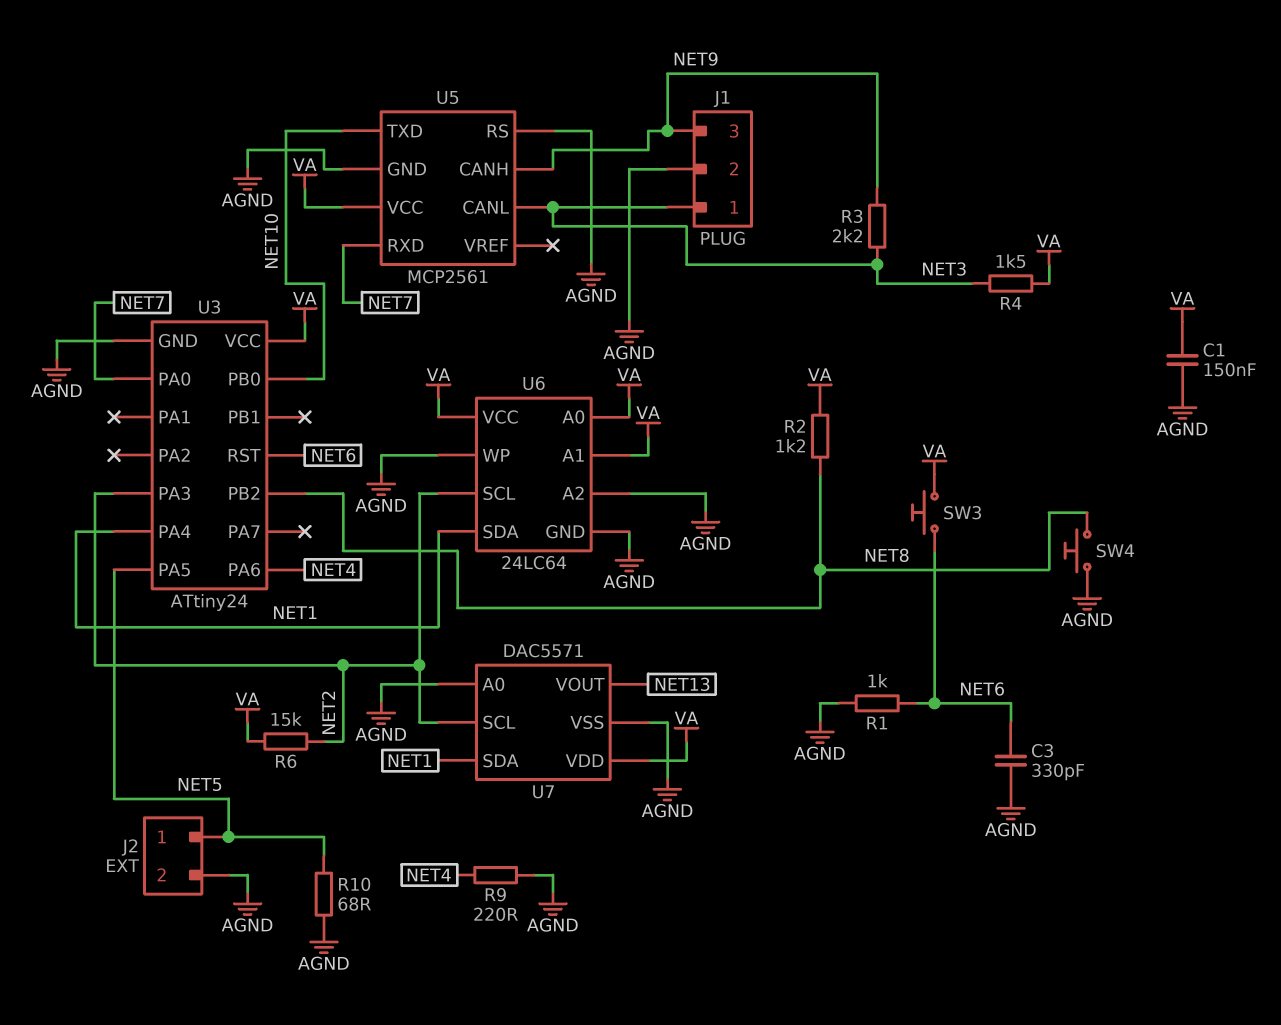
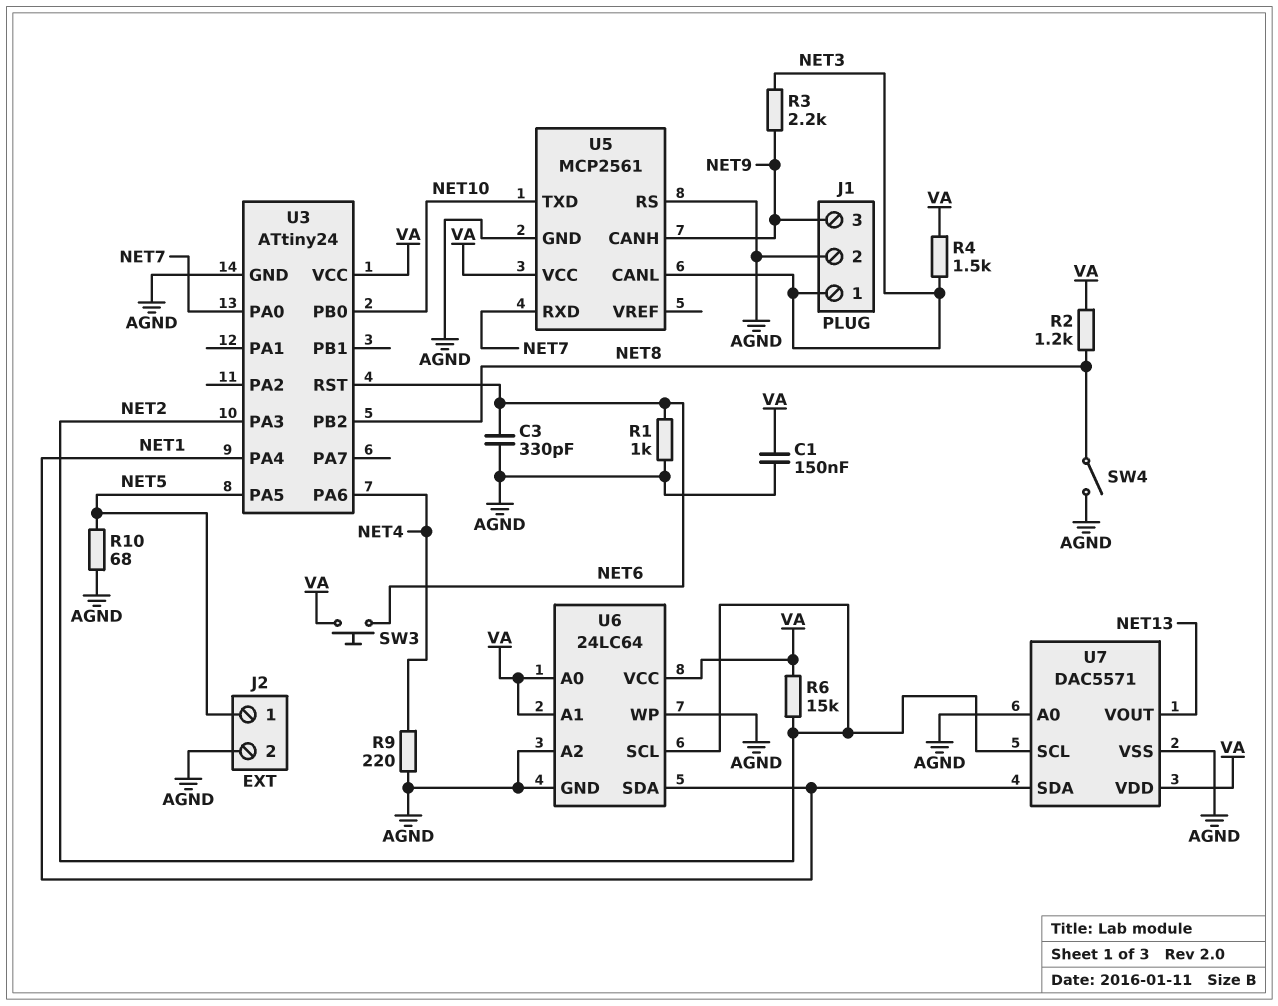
SW4: button (AGND, NET8) -> switch (AGND, NET8)

